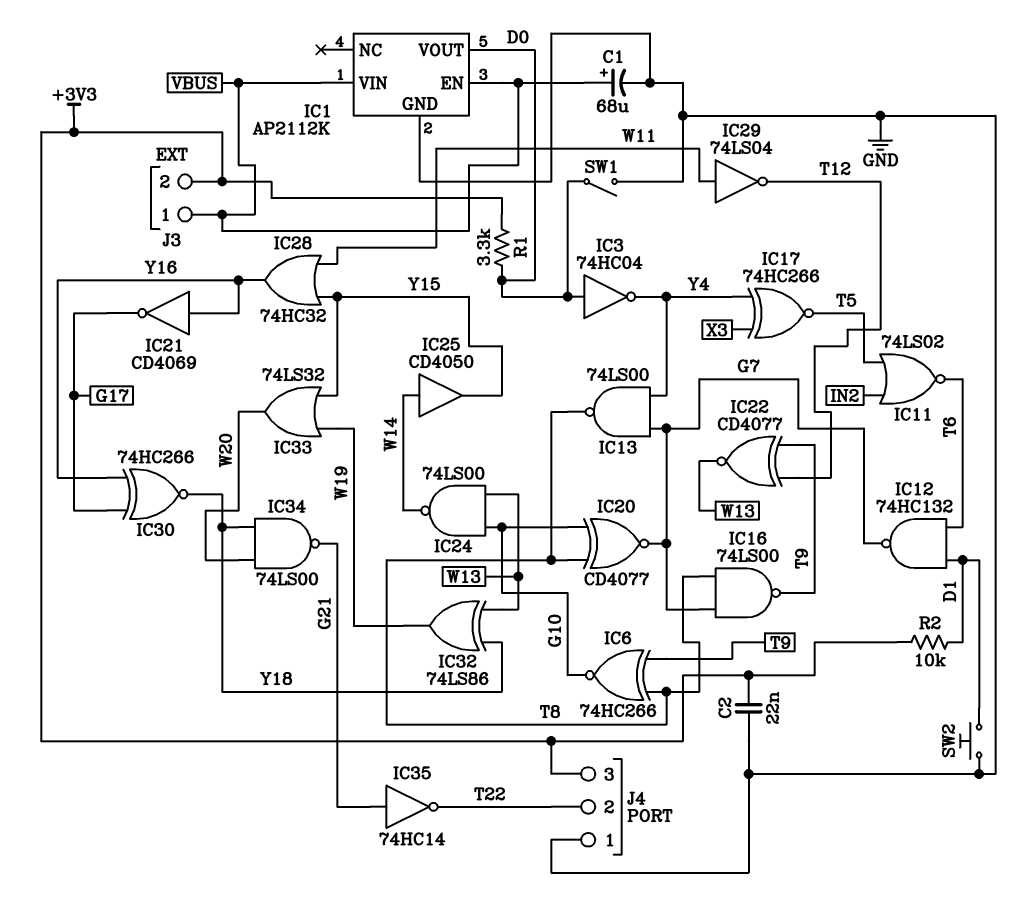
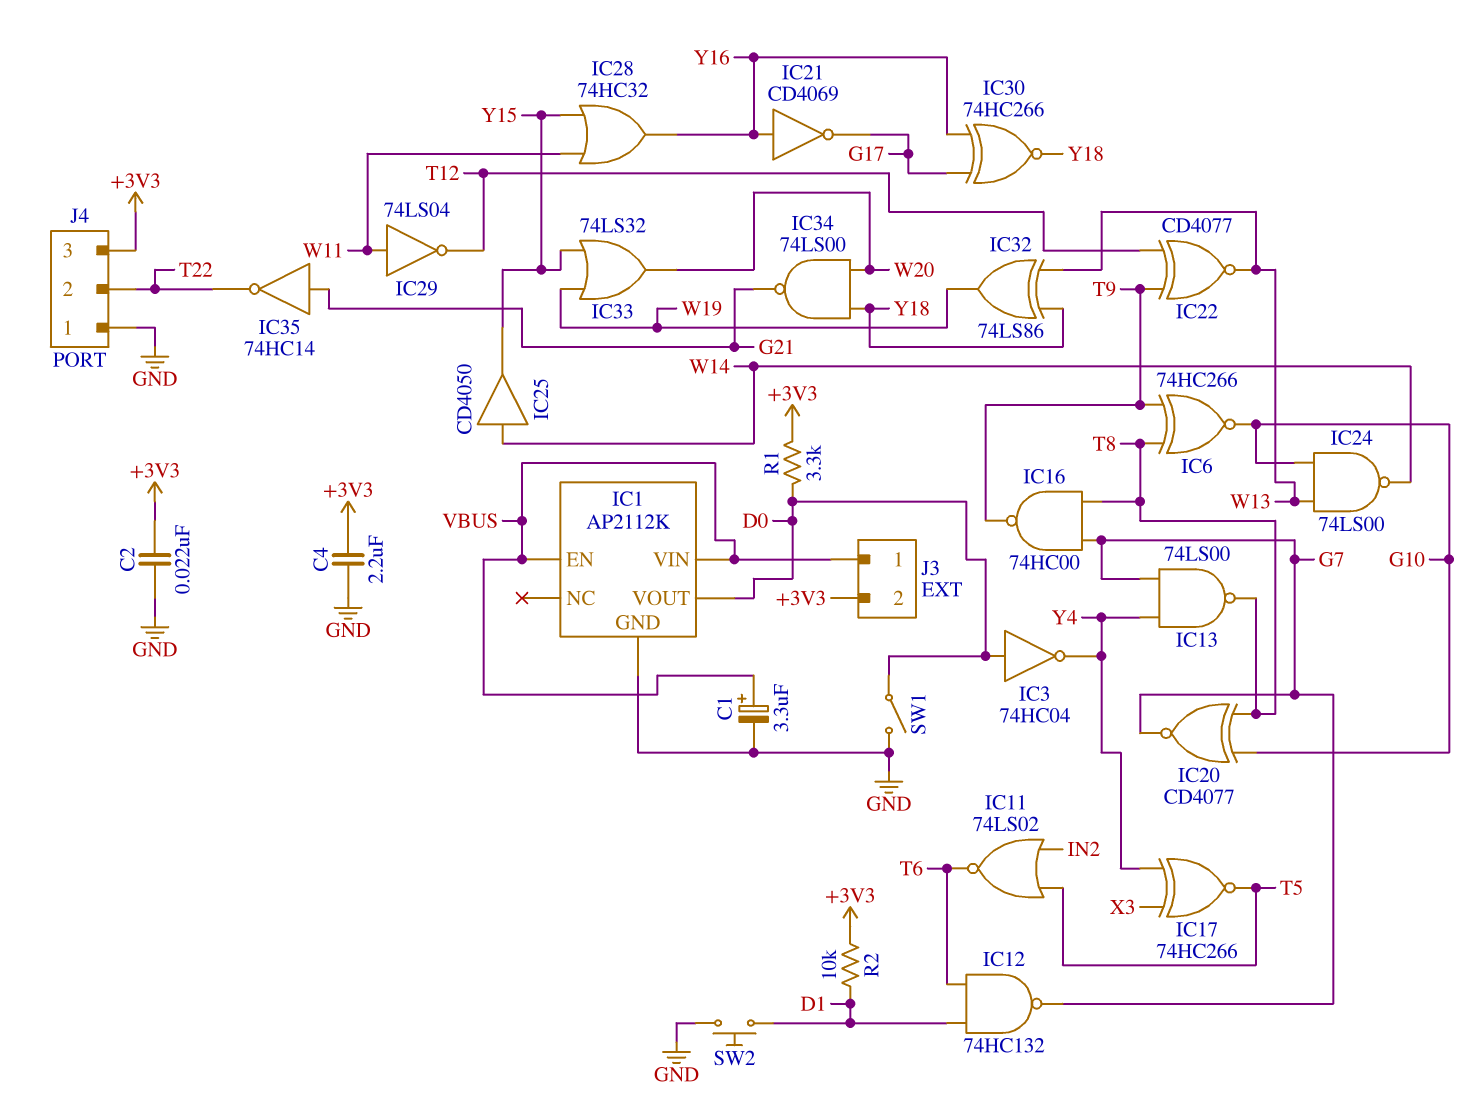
C1: 68uF (plus VBUS, minus GND) -> 3.3uF (plus VBUS, minus GND)
C4: none -> 2.2uF (+3V3, GND)
IC16: NAND 74LS00 (in G7, in T8, out T9) -> NAND 74HC00 (in G7, in T8, out T9)

